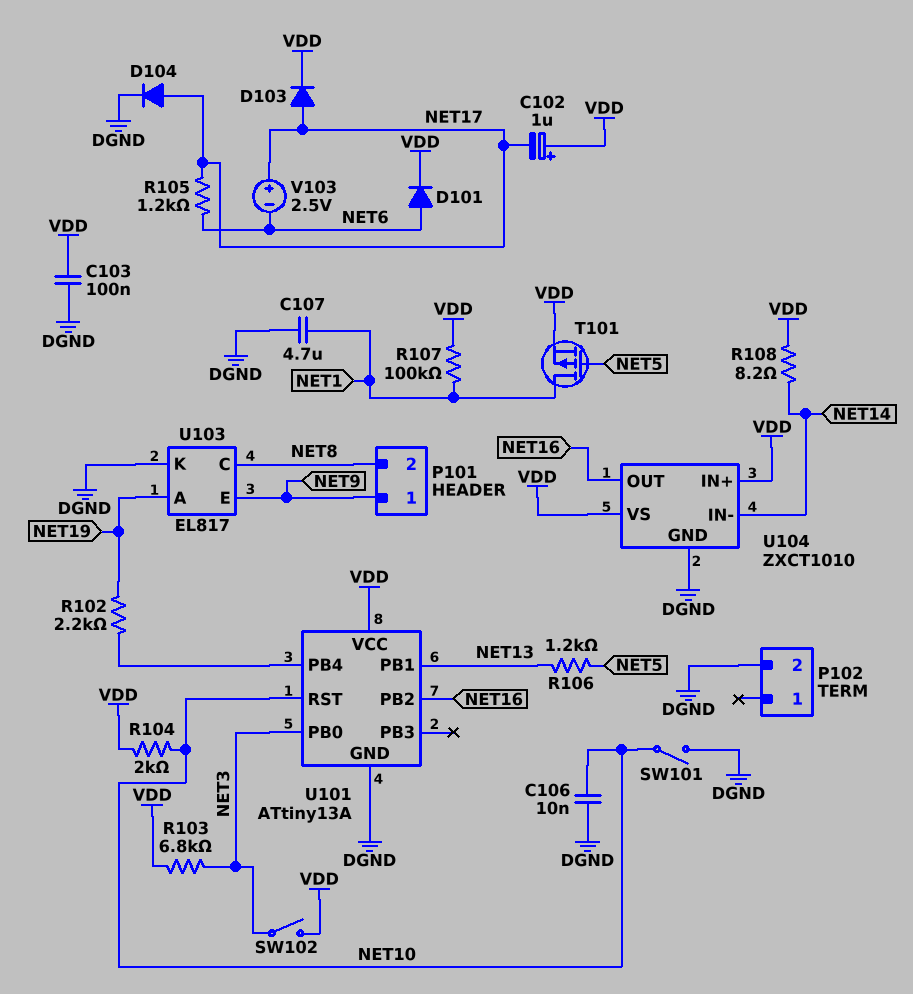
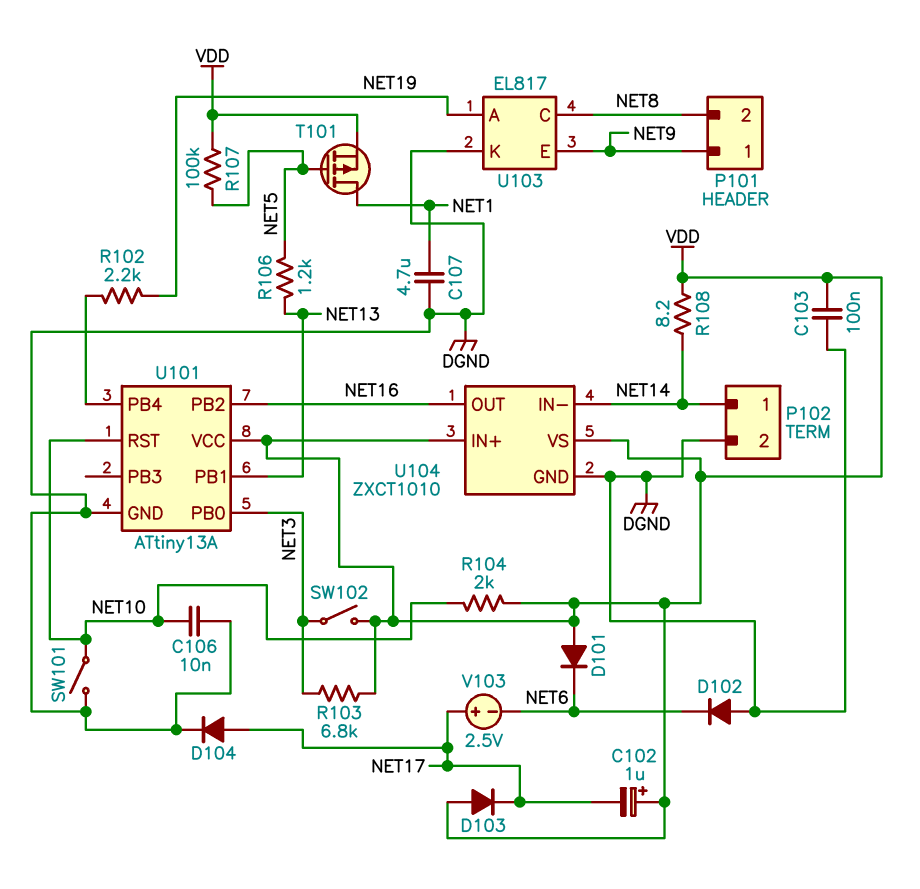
D101: diode (A NET6, K VDD) -> diode (A VDD, K NET6)
D102: none -> diode (A DGND, K NET6)
D103: diode (A NET17, K VDD) -> diode (A VDD, K NET17)
P102 pin 1: none -> NET14
R105: 1.2k (NET6, NET17) -> none
R107: 100k (NET1, VDD) -> 100k (NET5, VDD)

